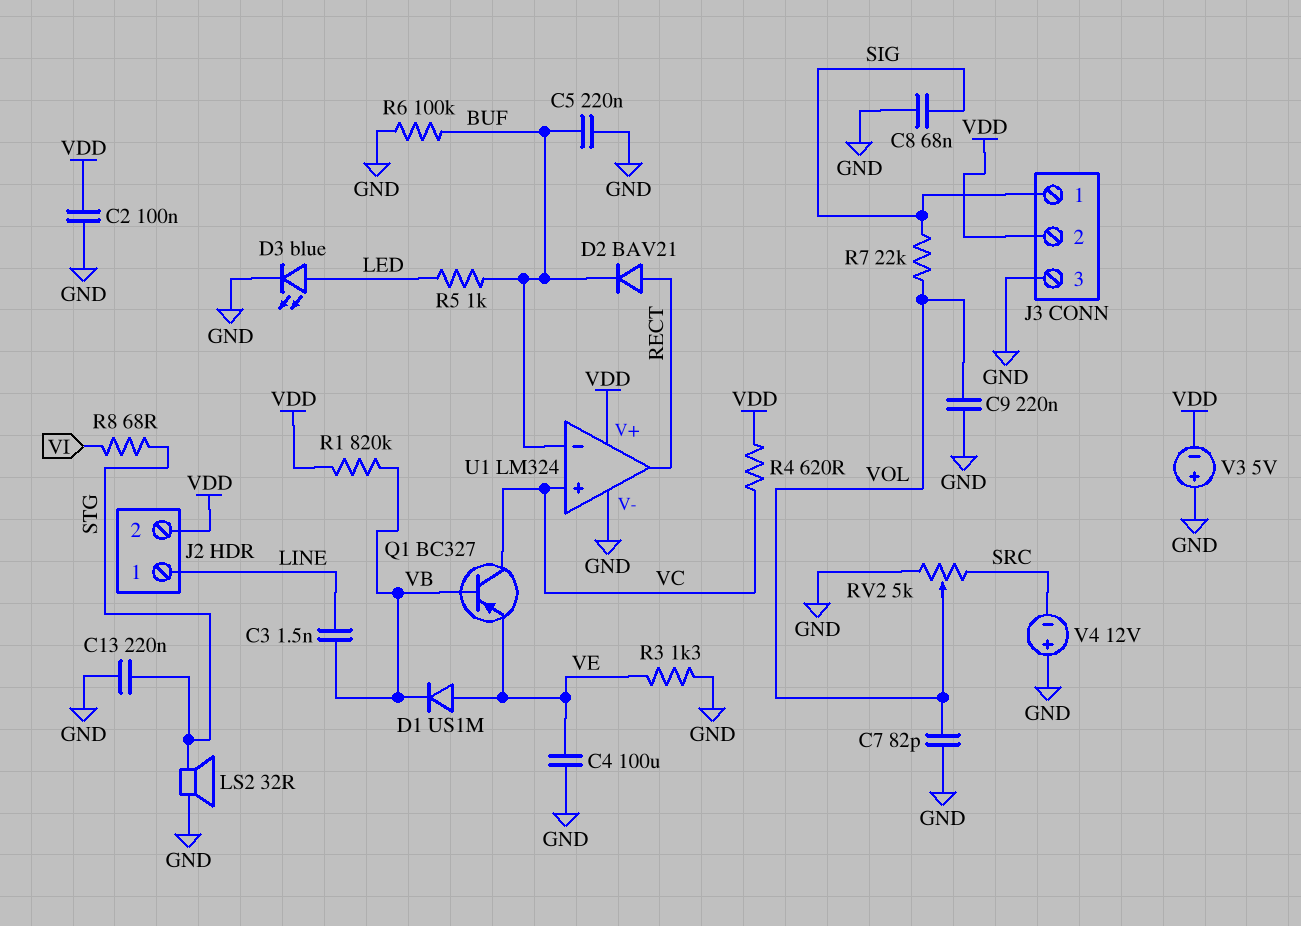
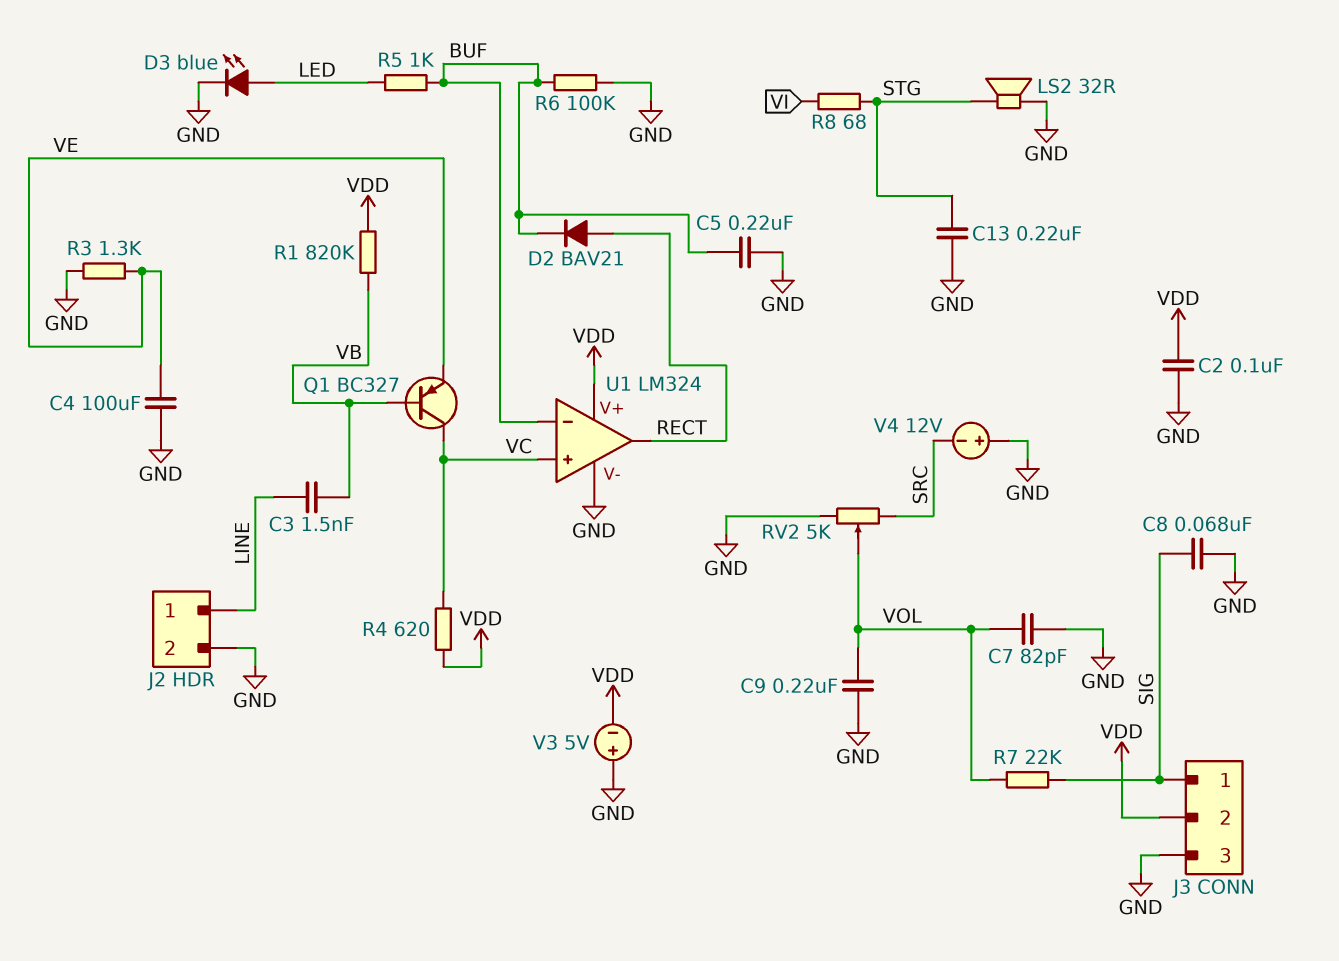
D1: diode US1M (A VE, K VB) -> none
J2 pin 2: VDD -> GND

